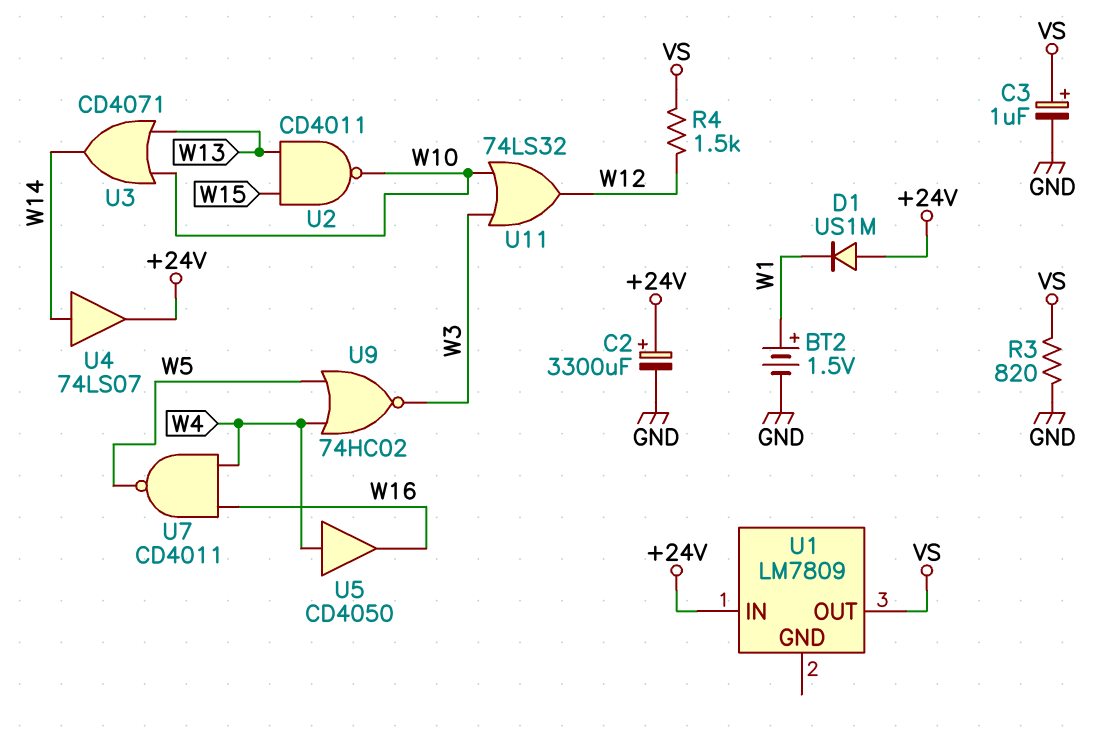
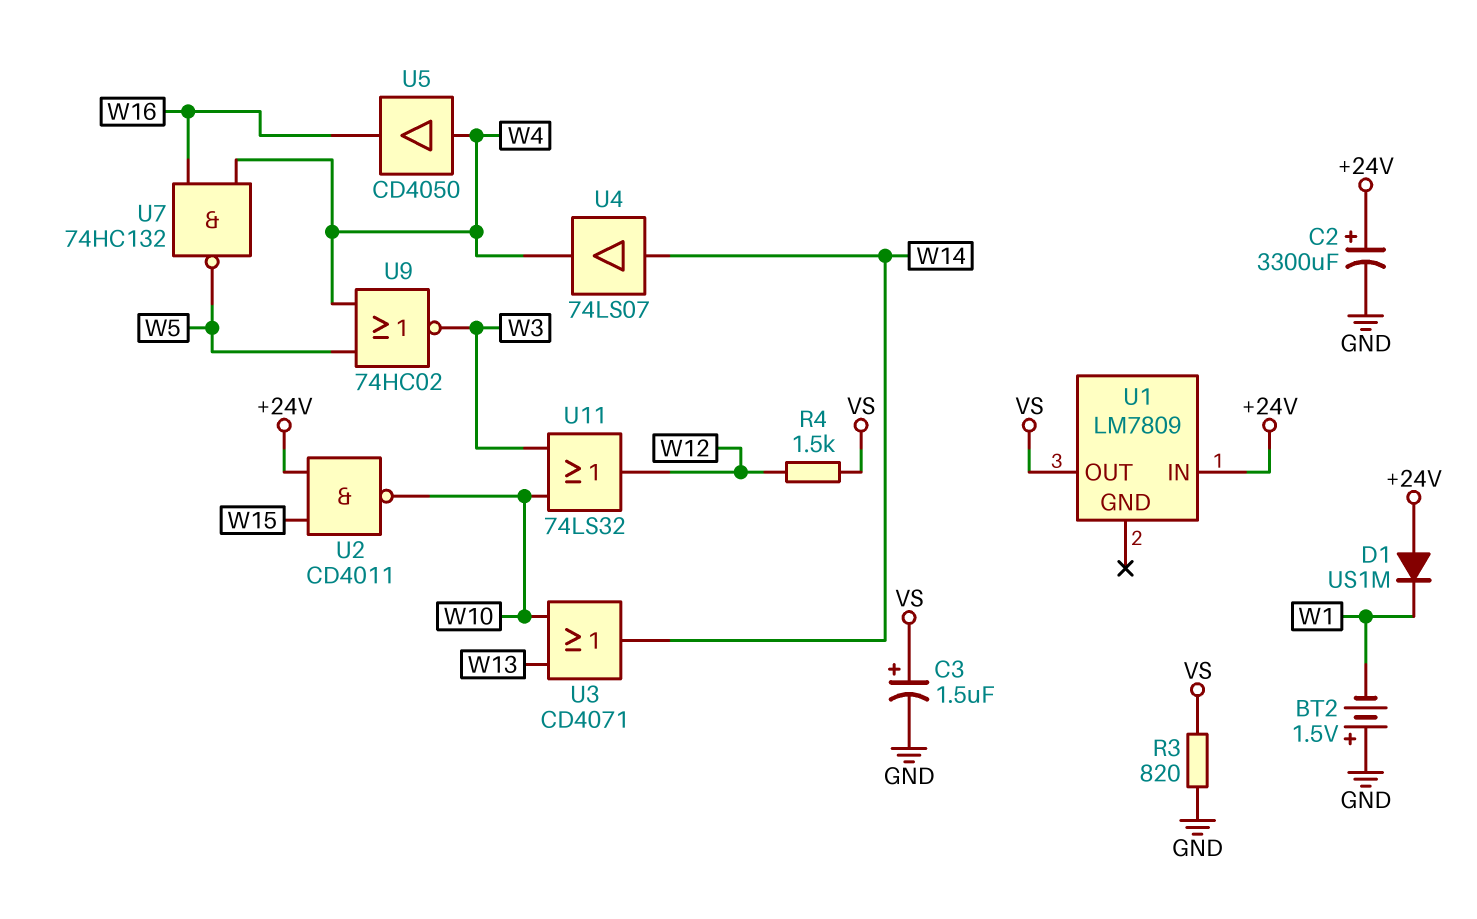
BT2: 1.5V (plus W1, minus GND) -> 1.5V (plus GND, minus W1)
C3: 1uF (plus VS, minus GND) -> 1.5uF (plus VS, minus GND)
U2: NAND CD4011 (in W13, in W15, out W10) -> NAND CD4011 (in +24V, in W15, out W10)
U4: buffer 74LS07 (in W14, out +24V) -> buffer 74LS07 (in W14, out W4)
U7: NAND CD4011 (in W4, in W16, out W5) -> NAND 74HC132 (in W4, in W16, out W5)

